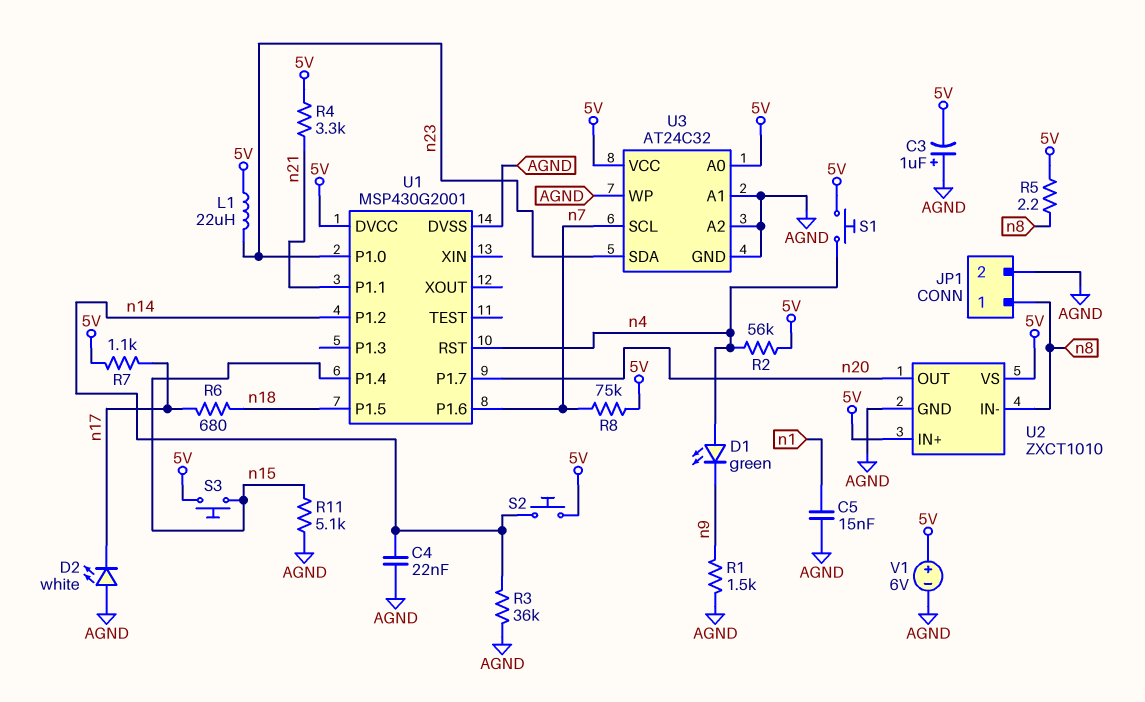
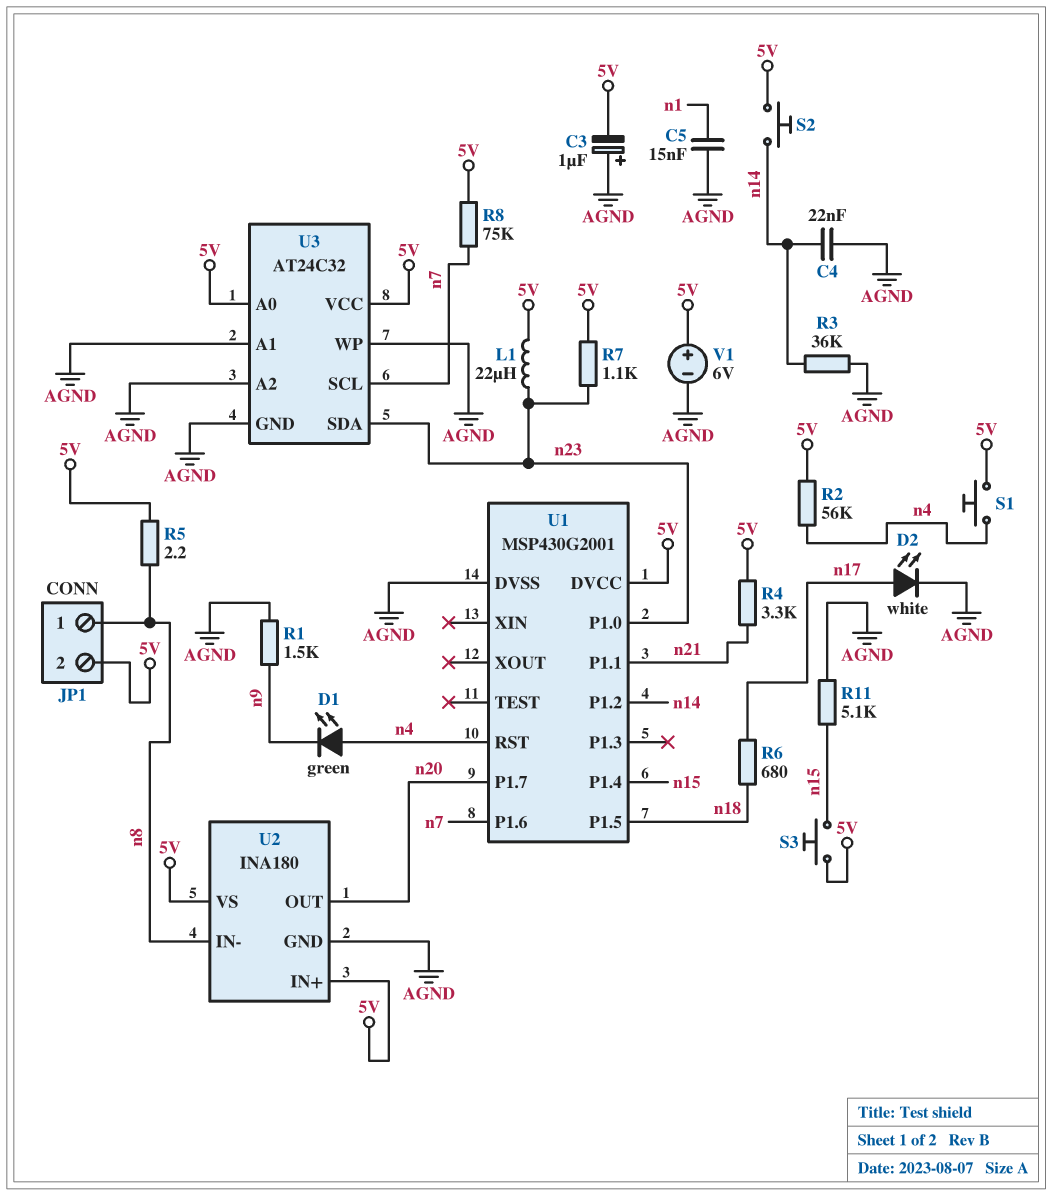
D2: LED white (A AGND, K n17) -> LED white (A n17, K AGND)
JP1 pin 2: AGND -> 5V
R7: 1.1k (5V, n17) -> 1.1k (5V, n23)
U2: ZXCT1010 -> INA180

